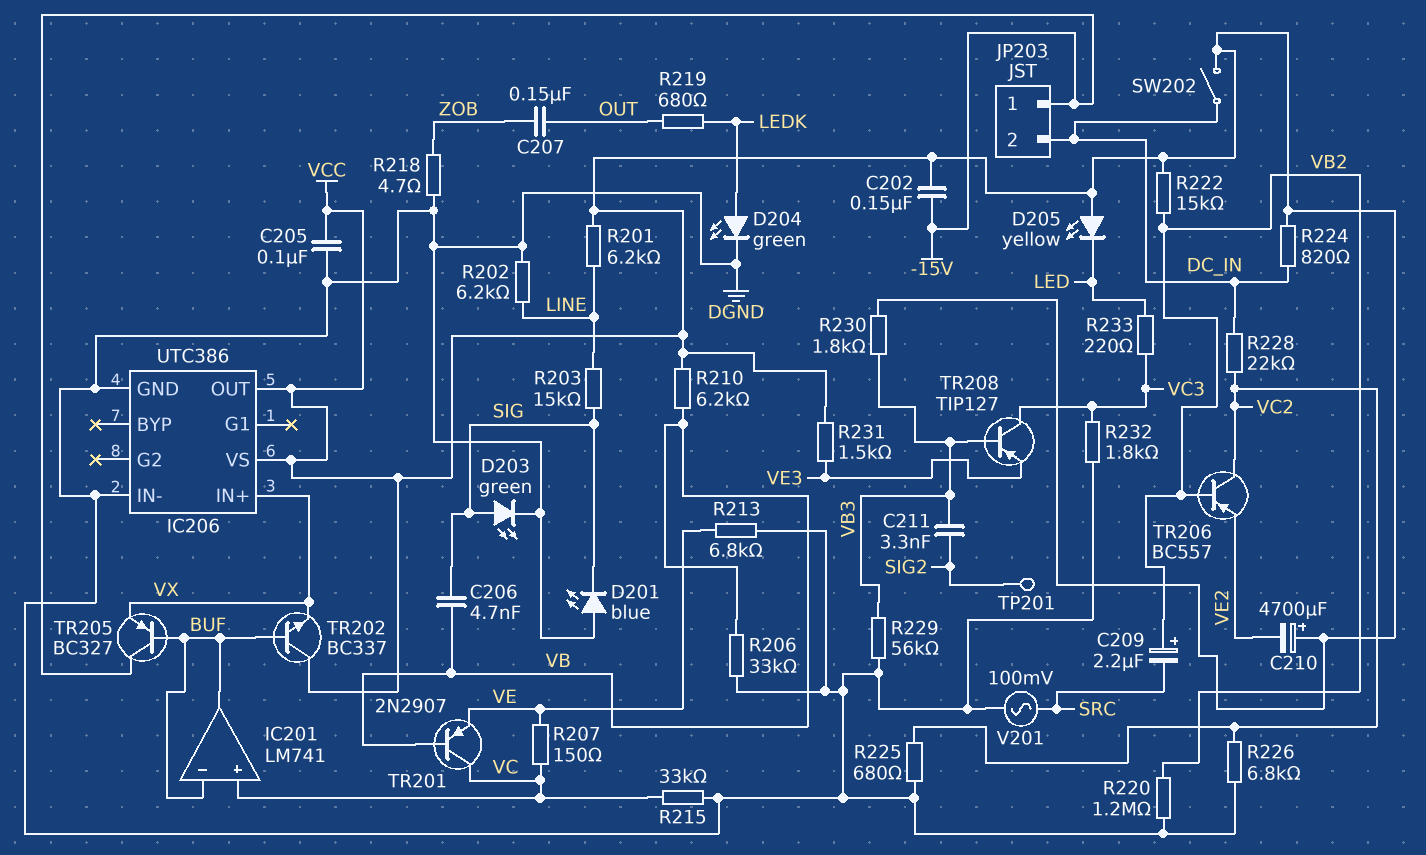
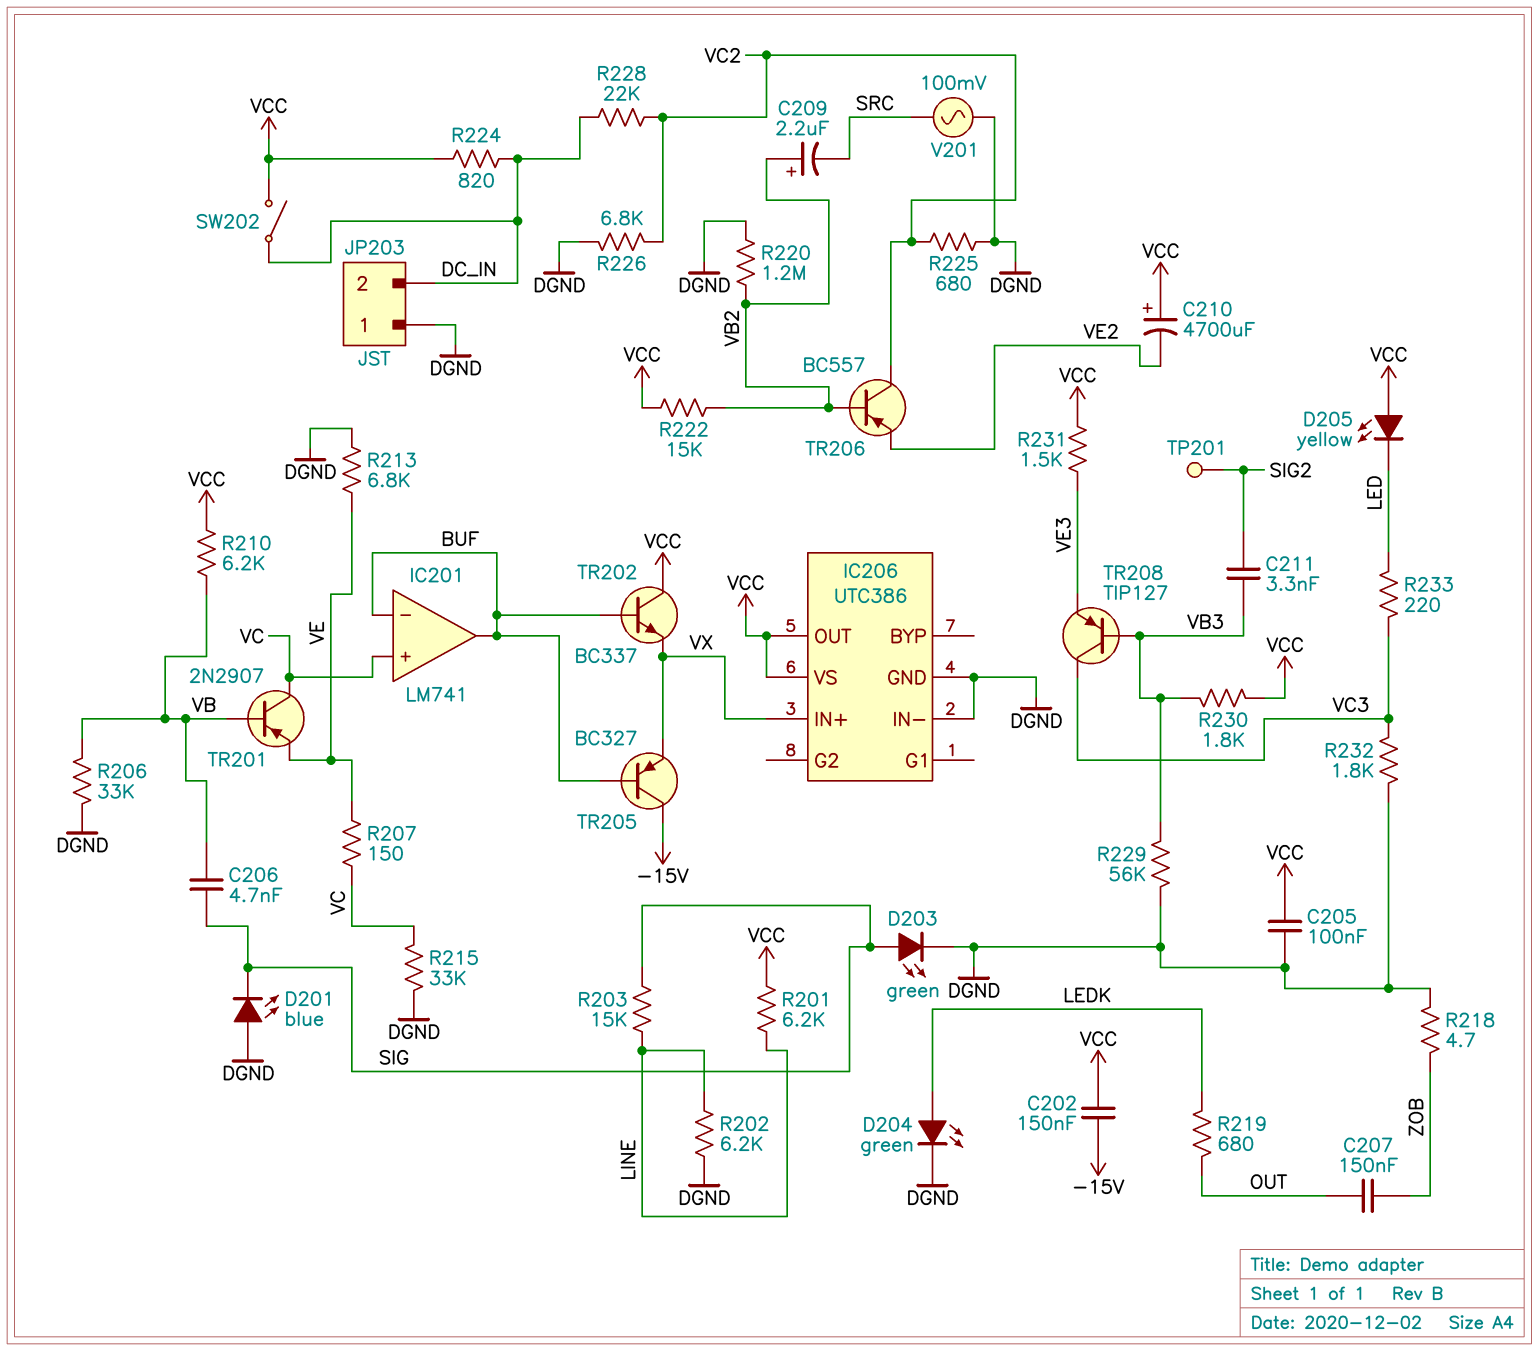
JP203 pin 1: -15V -> DGND

